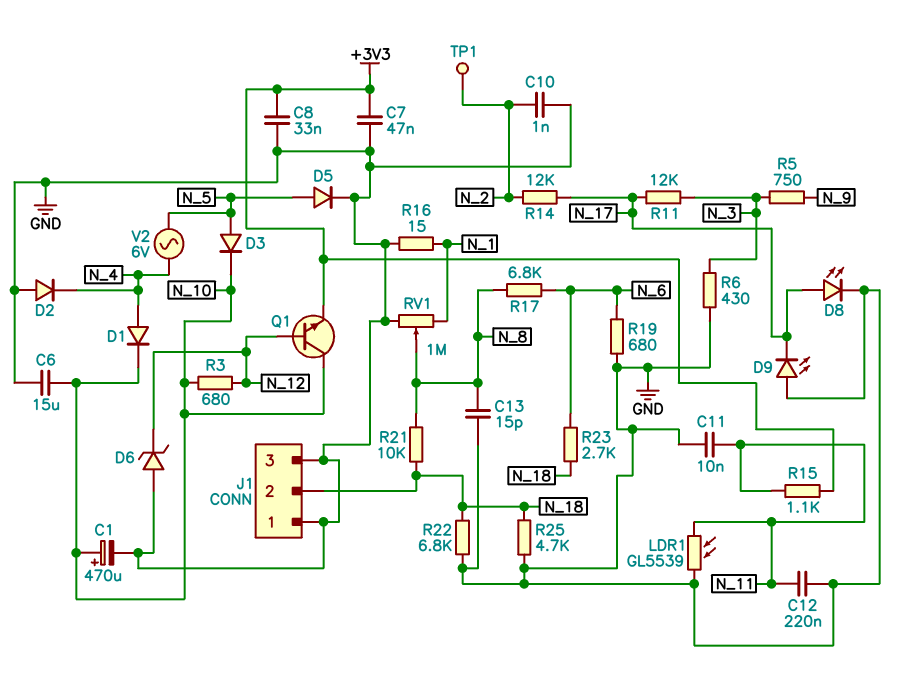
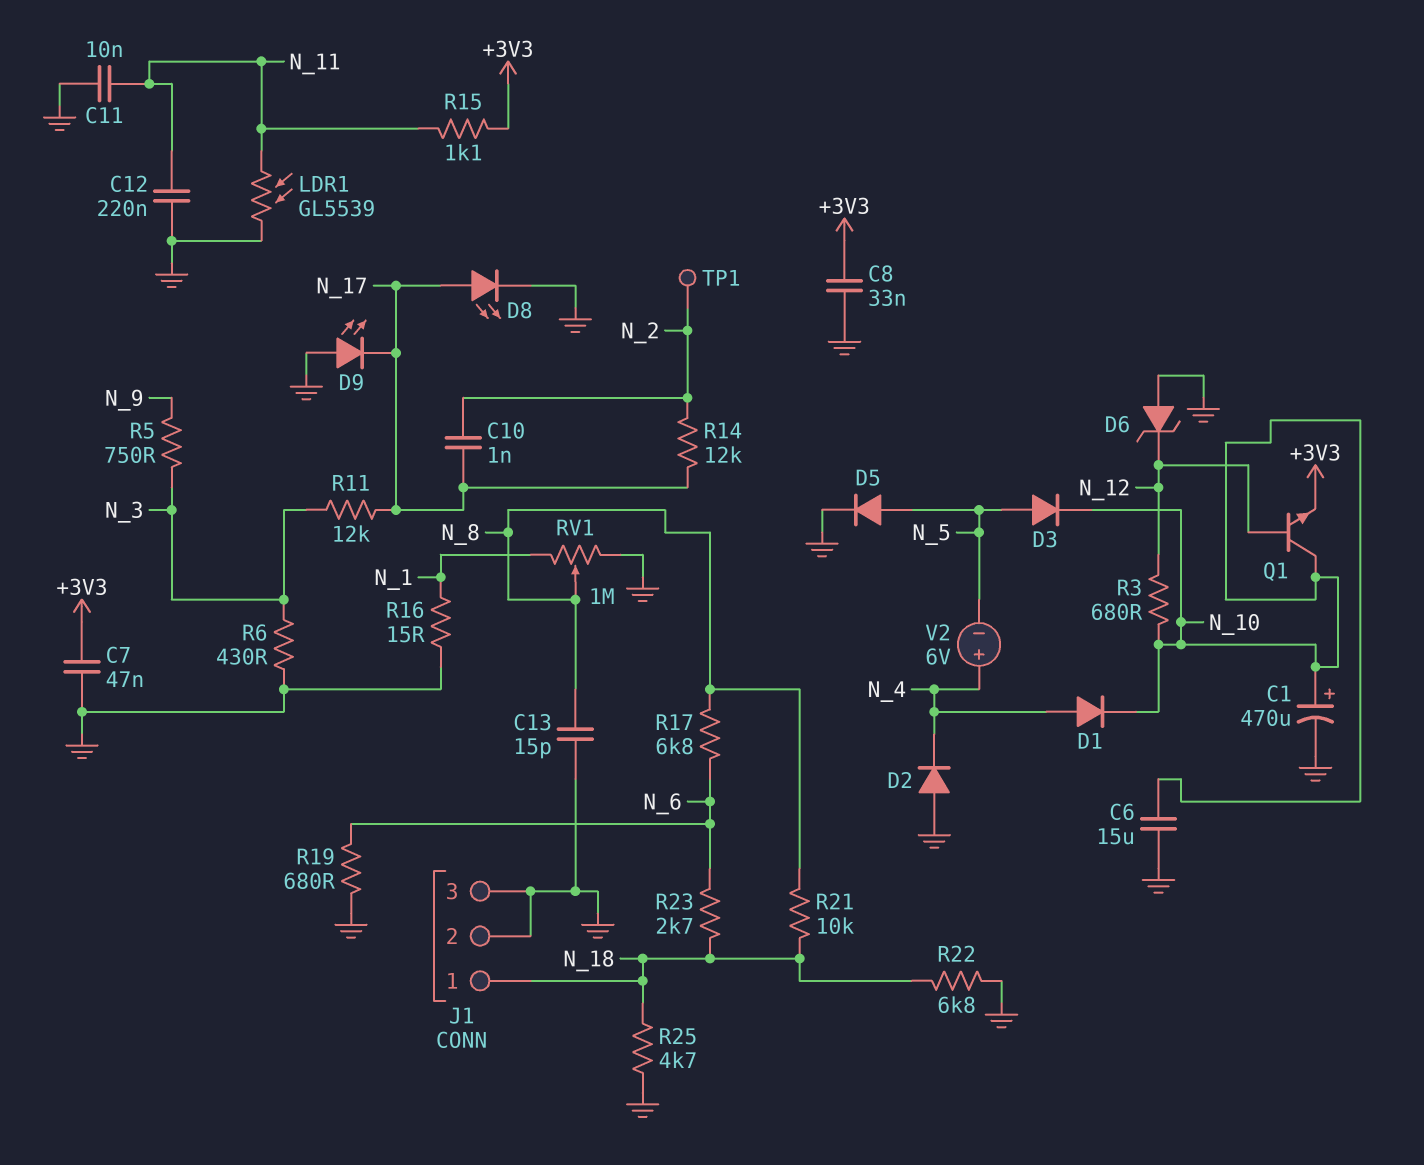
C10: 1nF (GND, N_2) -> 1nF (N_2, N_17)
J1 pin 1: GND -> N_18
J1 pin 2: N_18 -> GND
V2: AC 6V (N_4, N_5) -> 6V (plus N_4, minus N_5)

